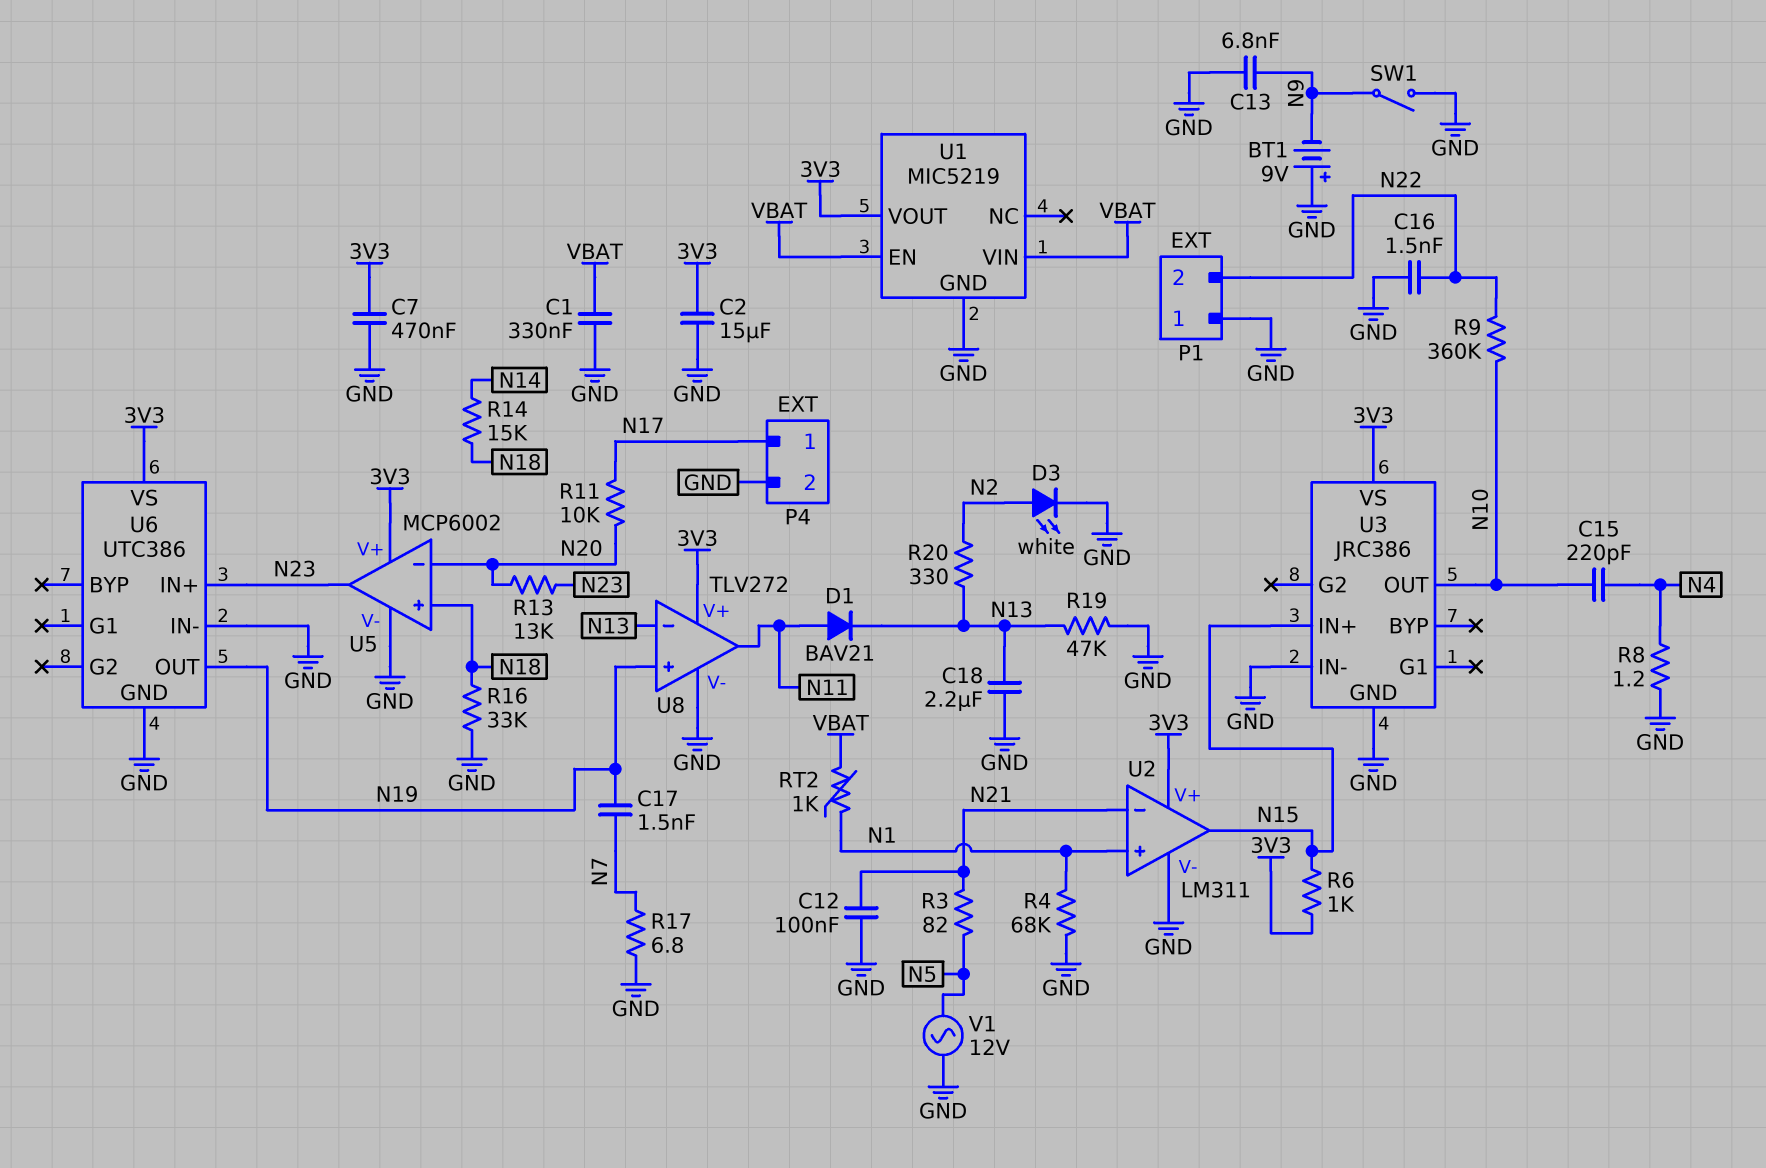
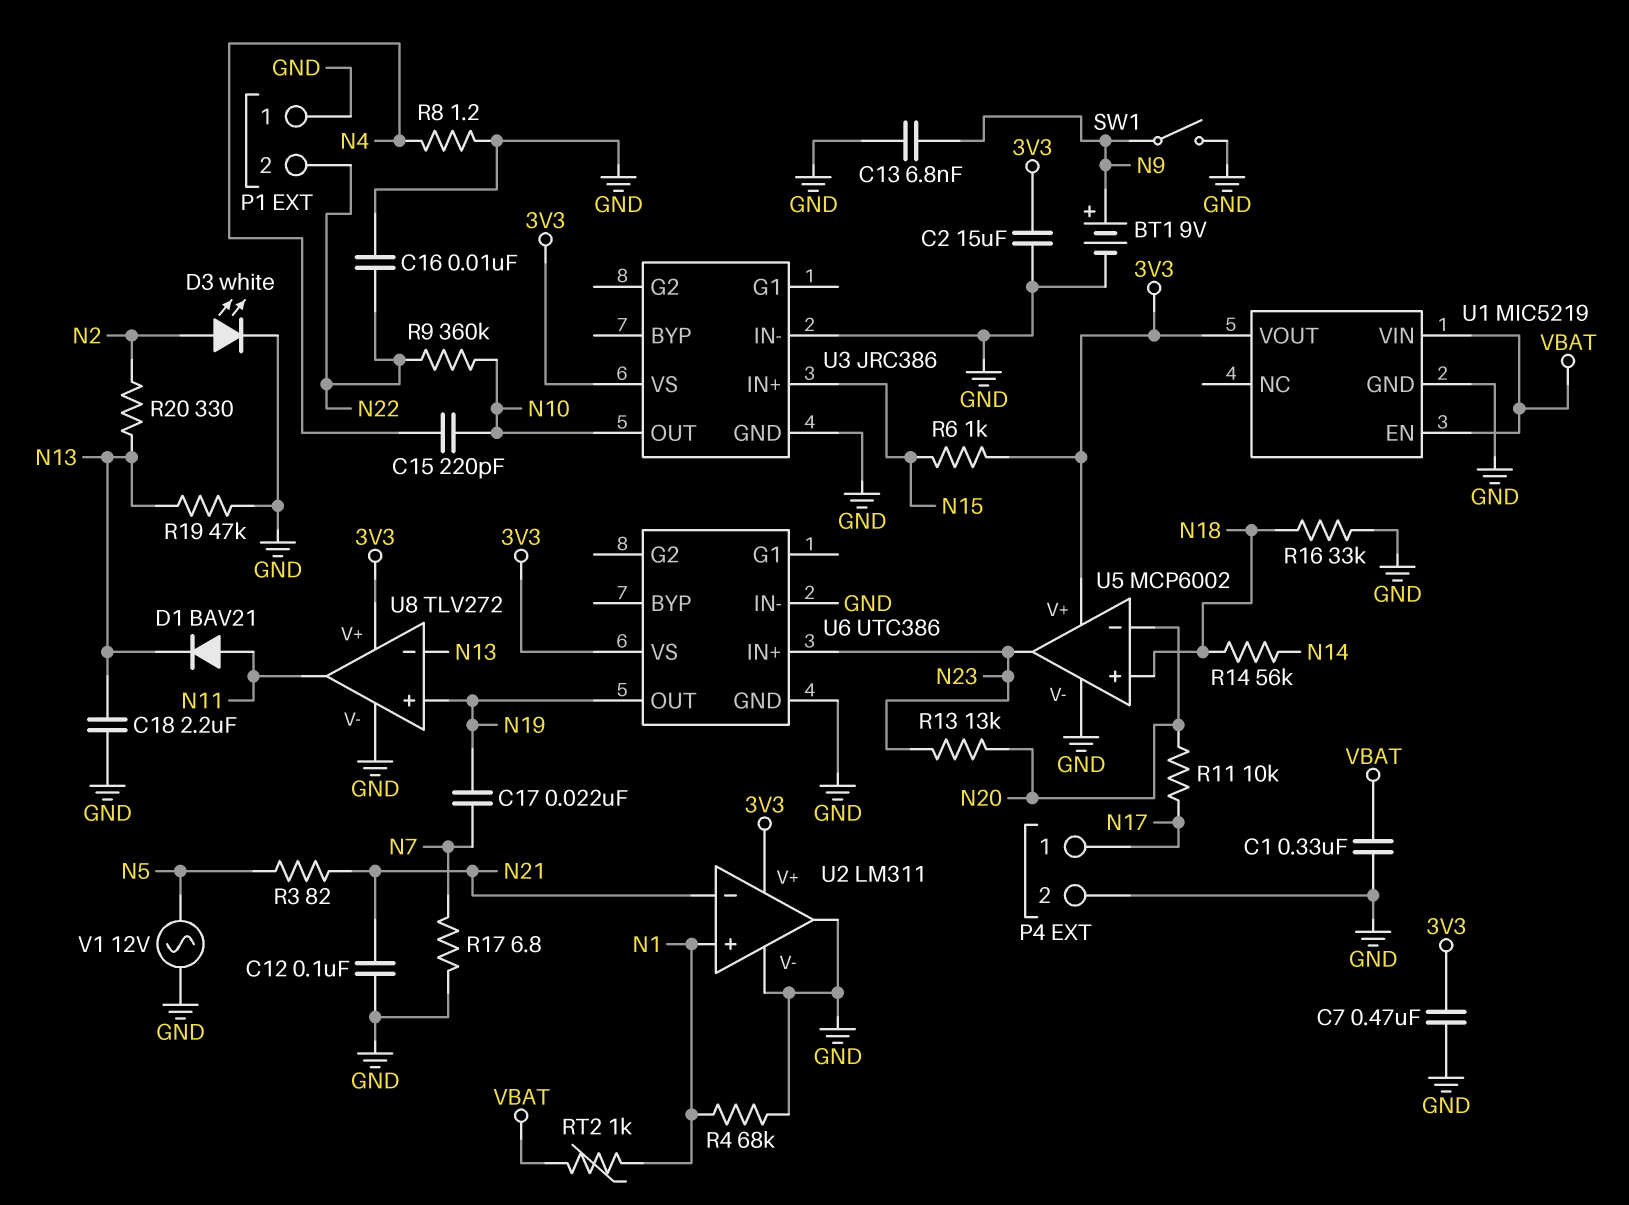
BT1: 9V (plus GND, minus N9) -> 9V (plus N9, minus GND)
C16: 1.5nF (GND, N22) -> 10nF (GND, N22)
C17: 1.5nF (N7, N19) -> 22nF (N7, N19)
R14: 15k (N14, N18) -> 56k (N14, N18)
U2 pin out: N15 -> GND

